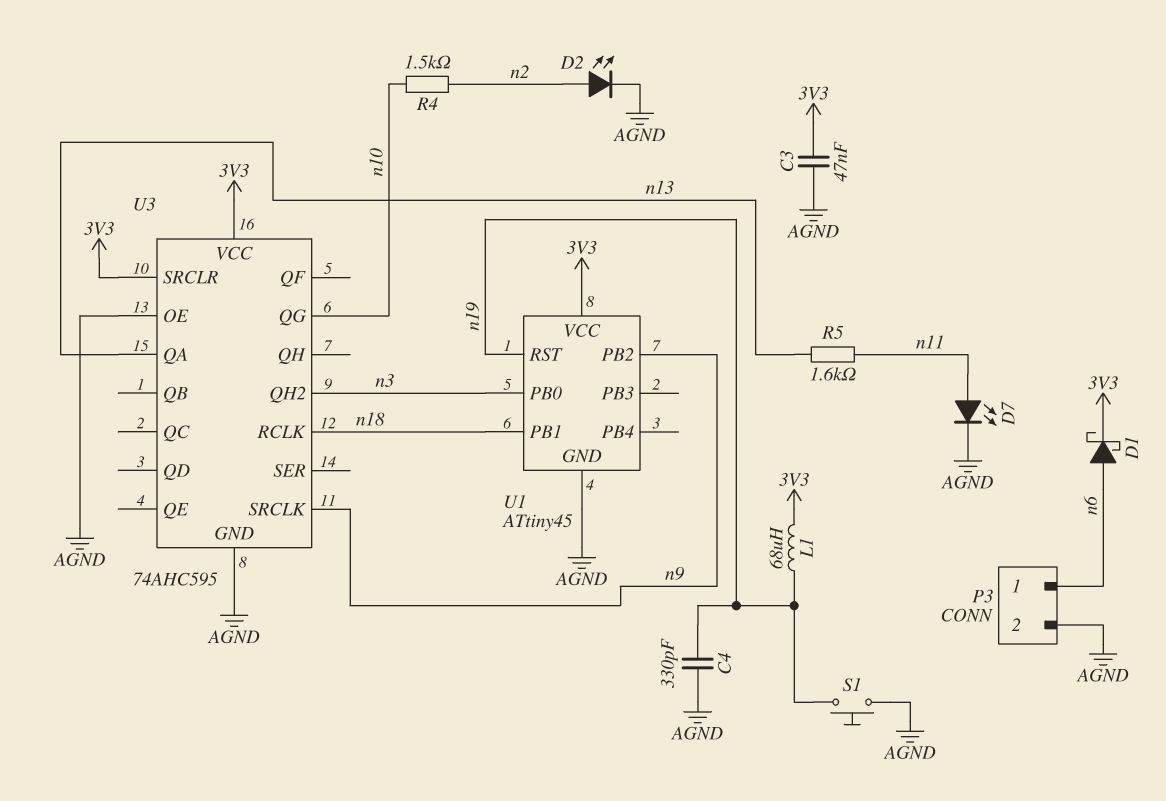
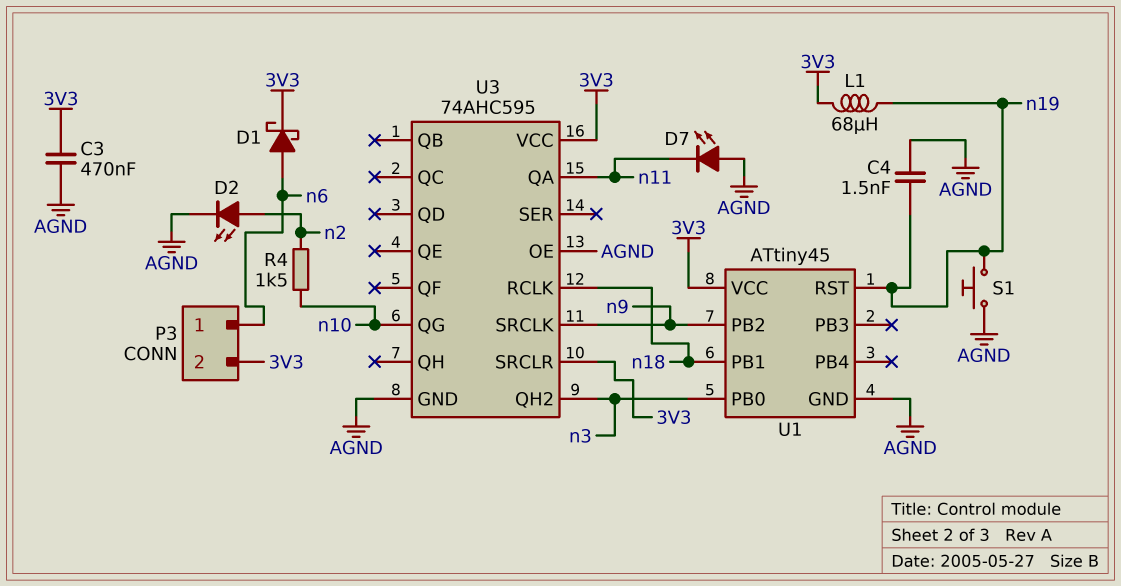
C3: 47nF (3V3, AGND) -> 470nF (3V3, AGND)
C4: 330pF (AGND, n19) -> 1.5nF (AGND, n19)
D7: LED (A n11, K AGND) -> LED (A AGND, K n11)
P3 pin 2: AGND -> 3V3
R5: 1.6k (n11, n13) -> none
U3 pin QA: n13 -> n11

